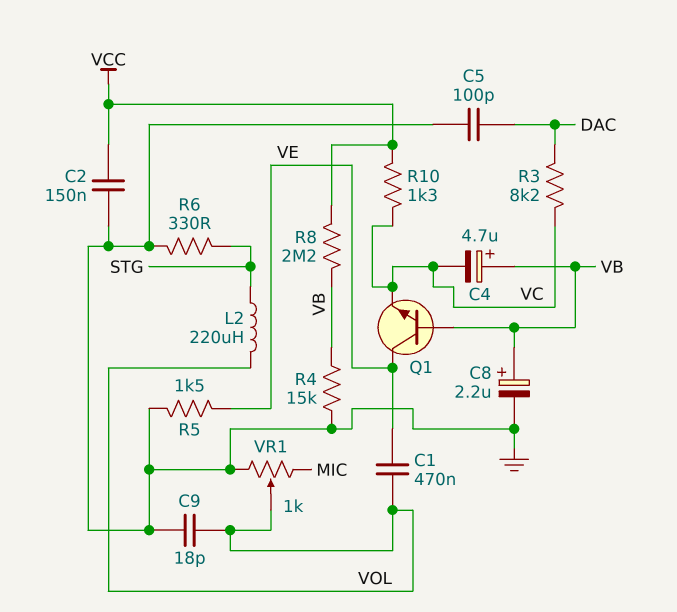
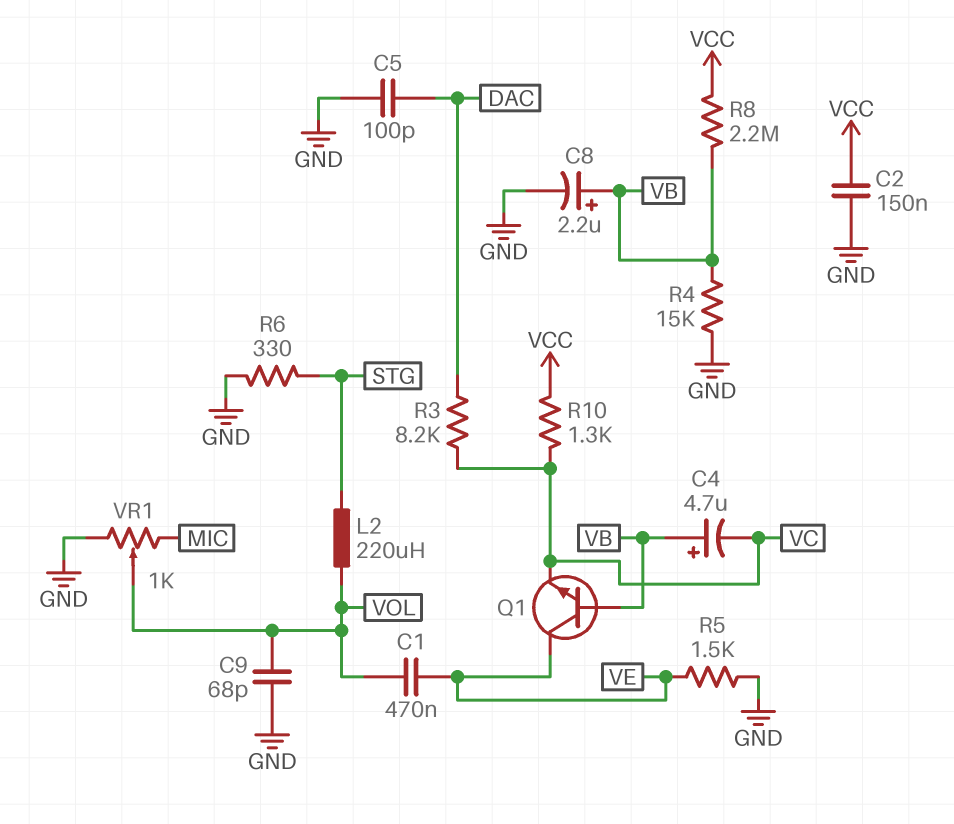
C9: 18pF (GND, VOL) -> 68pF (GND, VOL)

